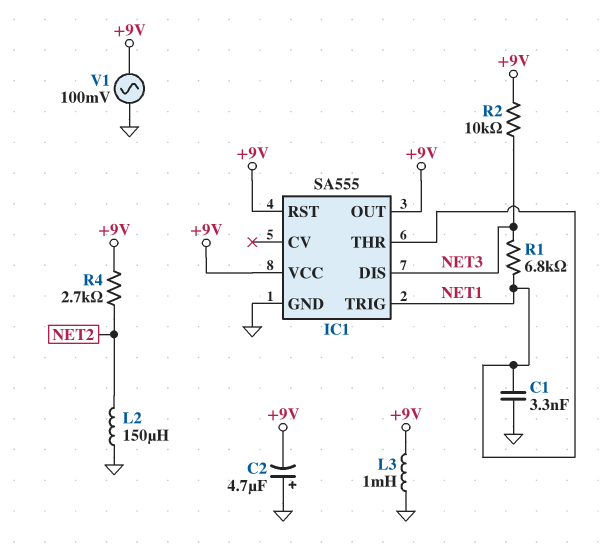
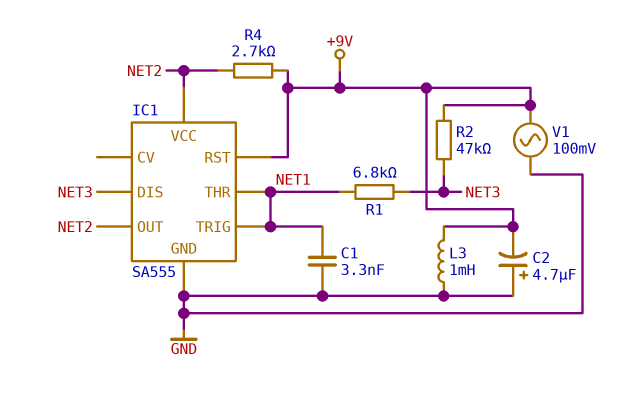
IC1 pin OUT: +9V -> NET2
IC1 pin VCC: +9V -> NET2
L2: 150uH (GND, NET2) -> none
R2: 10k (+9V, NET3) -> 47k (+9V, NET3)

